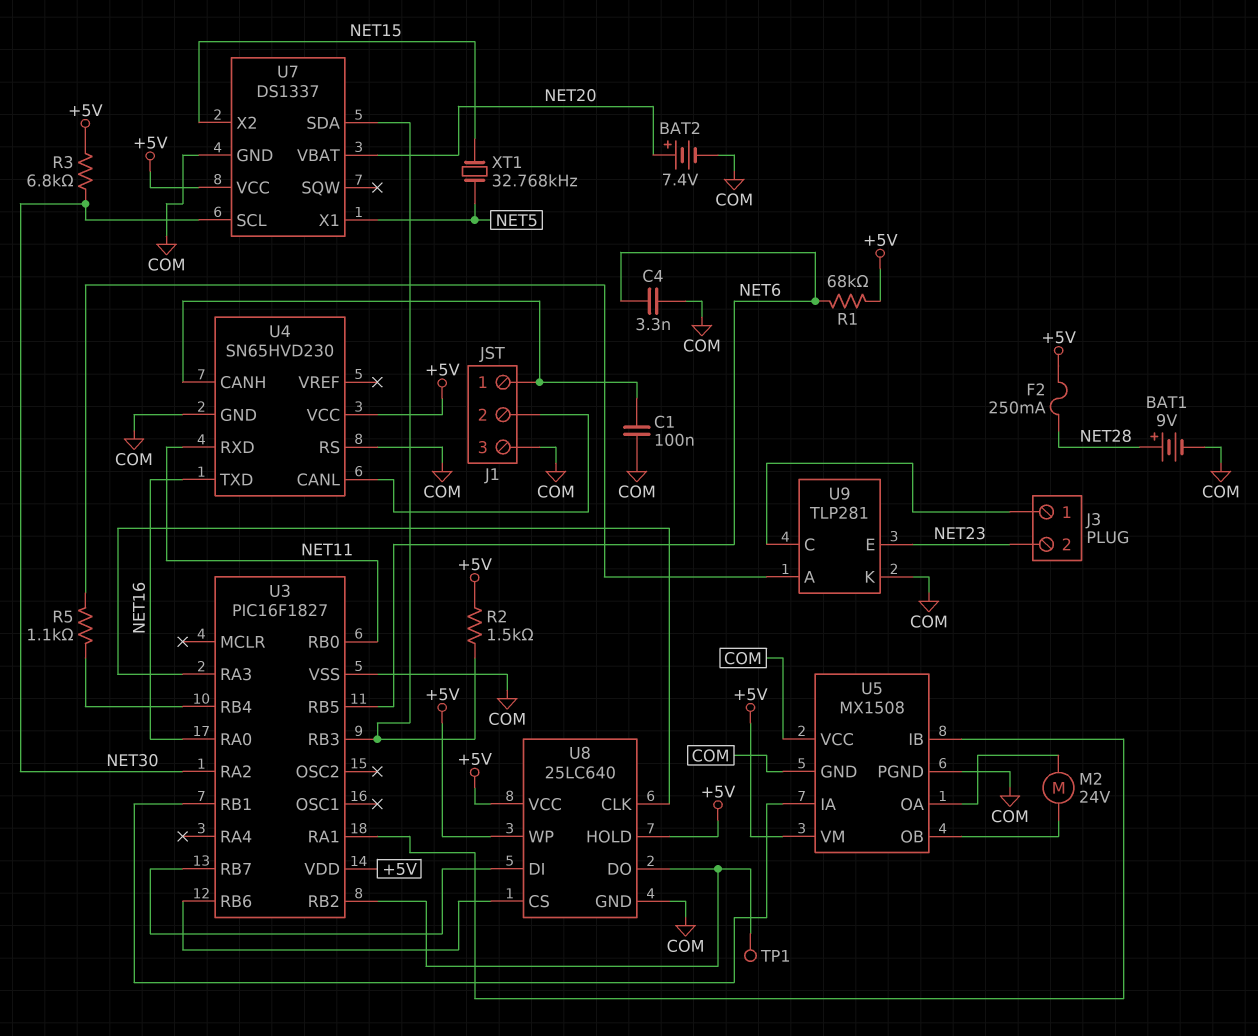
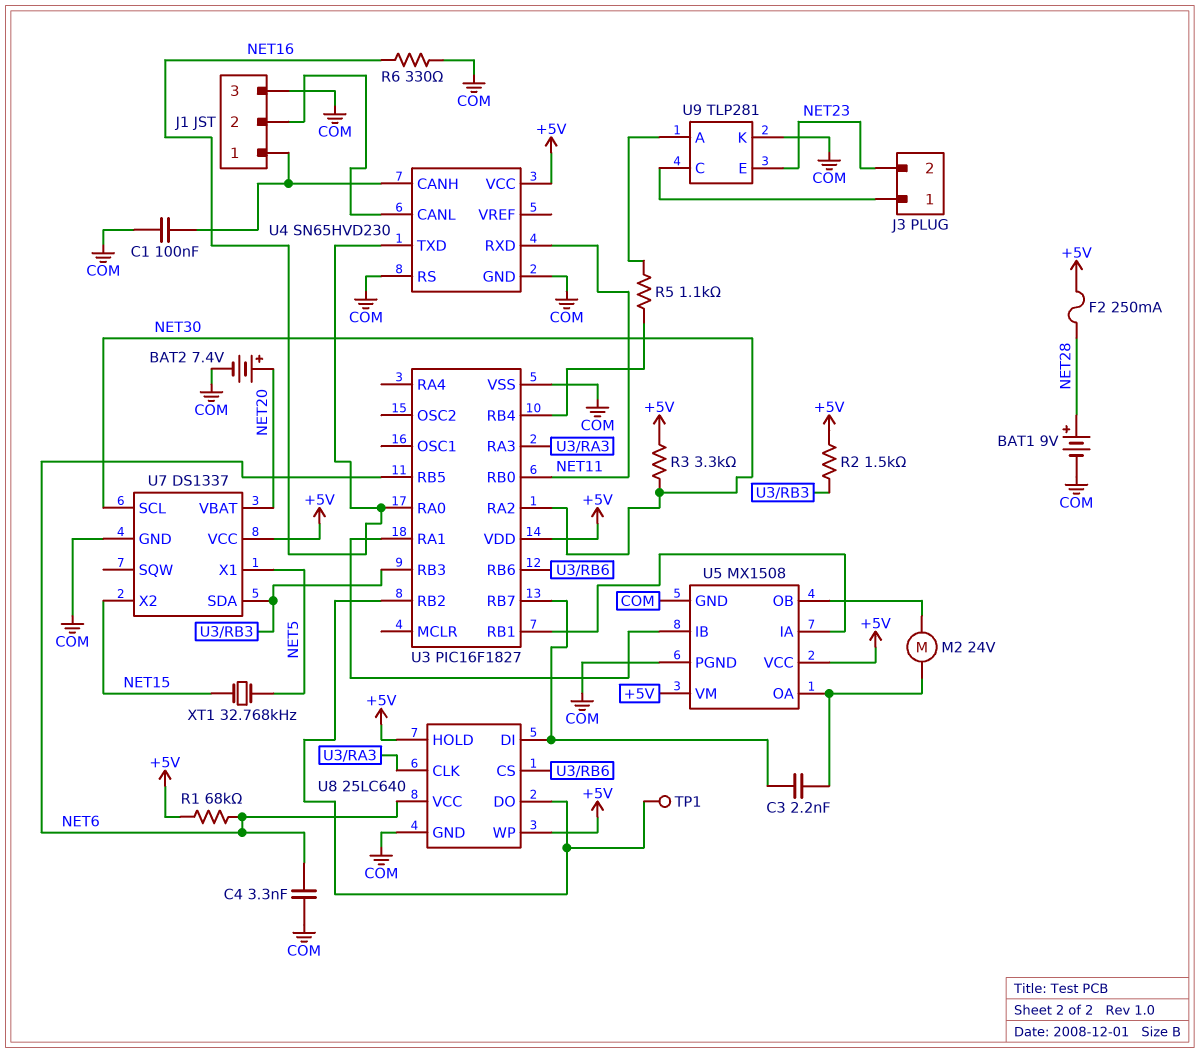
C3: none -> 2.2nF (U3/RB7, U5/OA)
R3: 6.8k (+5V, NET30) -> 3.3k (+5V, NET30)
R6: none -> 330 (COM, NET16)
U5 pin VCC: COM -> +5V
U8 pin VCC: +5V -> NET6

